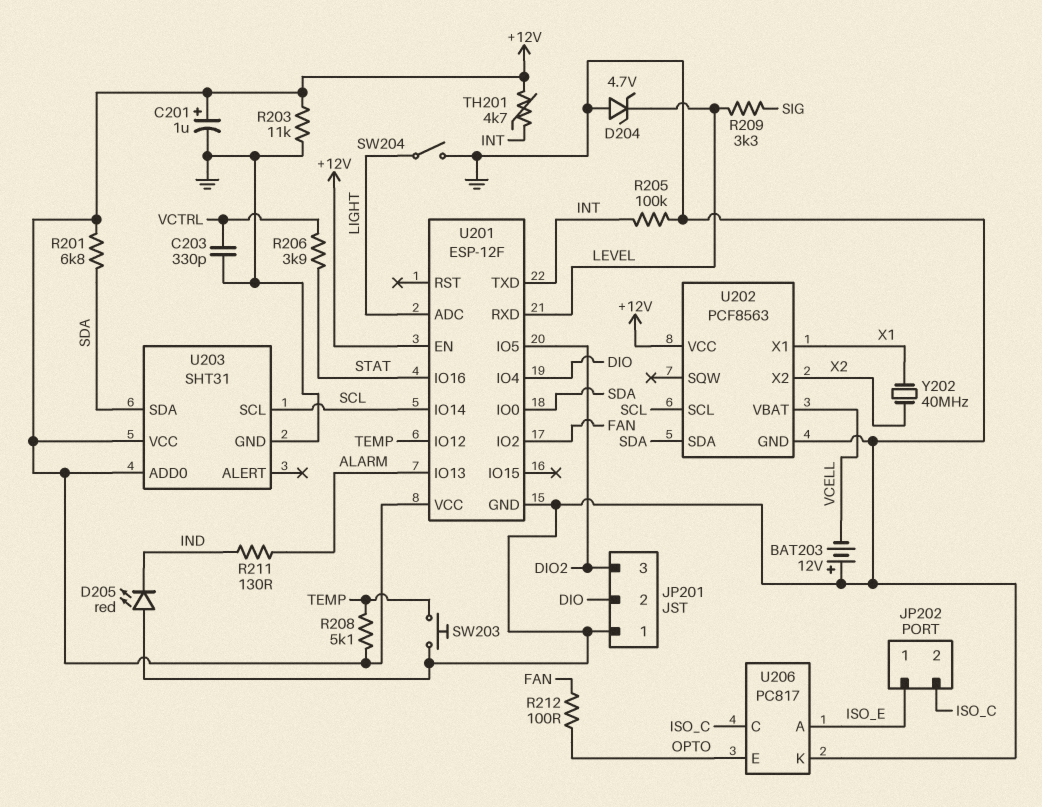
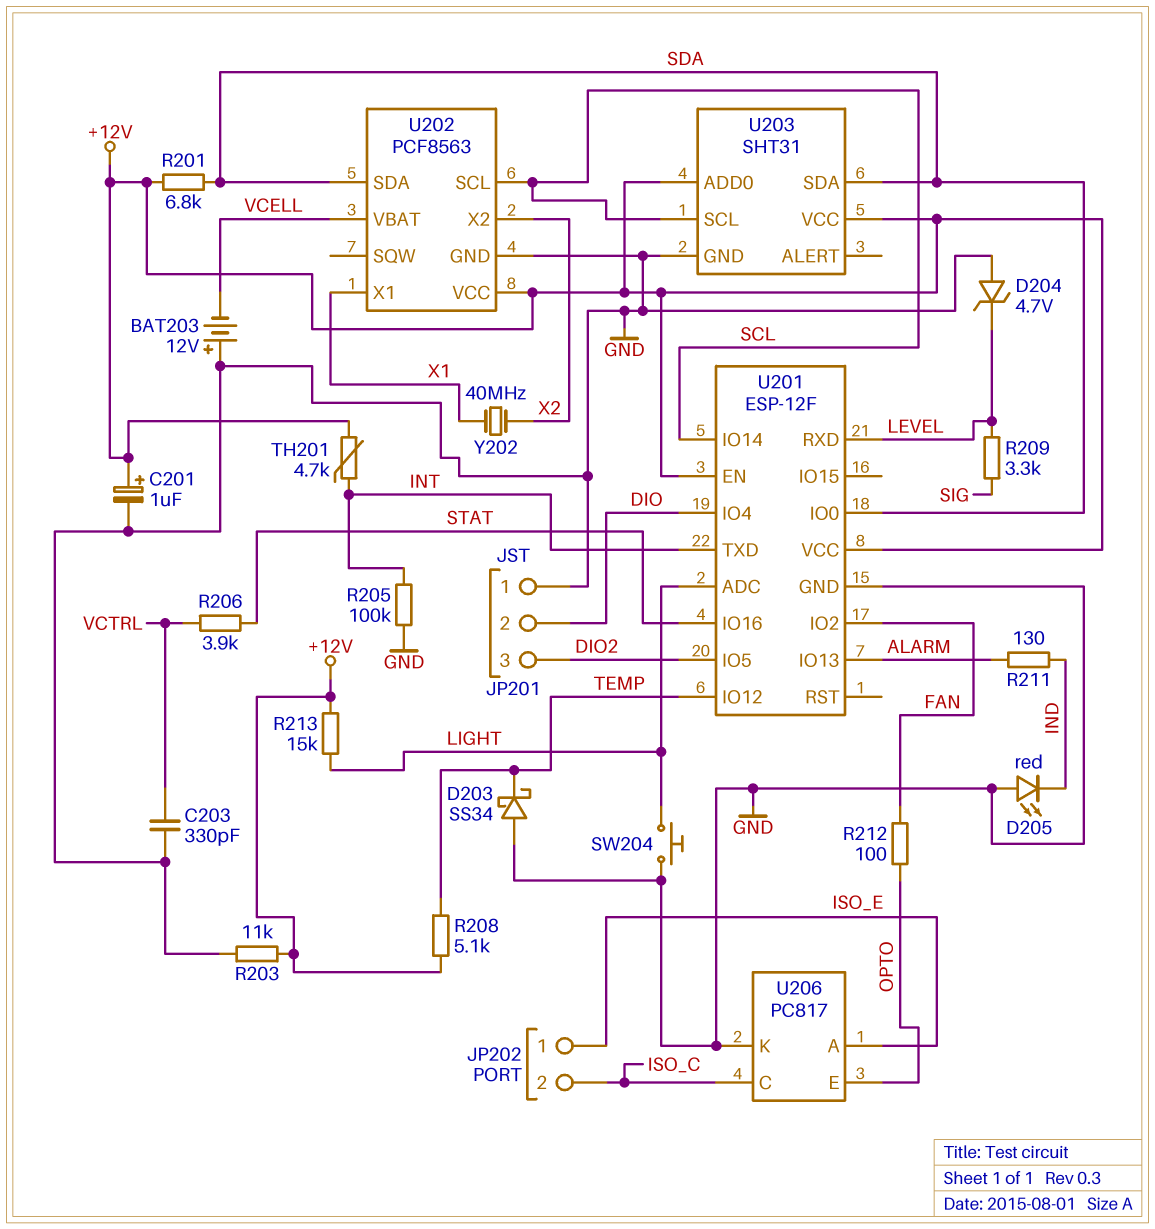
D203: none -> schottky SS34 (A GND, K TEMP)
R213: none -> 15k (+12V, LIGHT)
SW203: button (GND, TEMP) -> none
SW204: switch (GND, LIGHT) -> button (GND, LIGHT)

